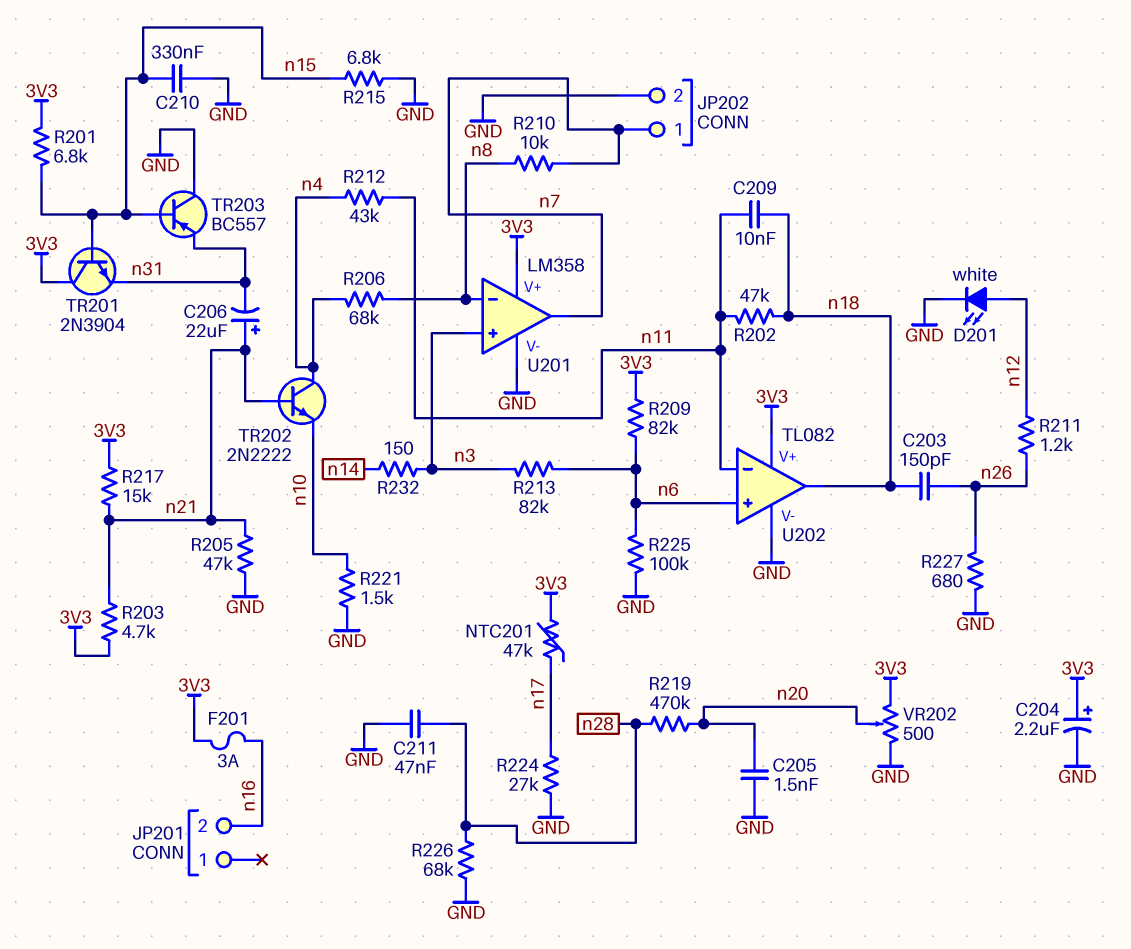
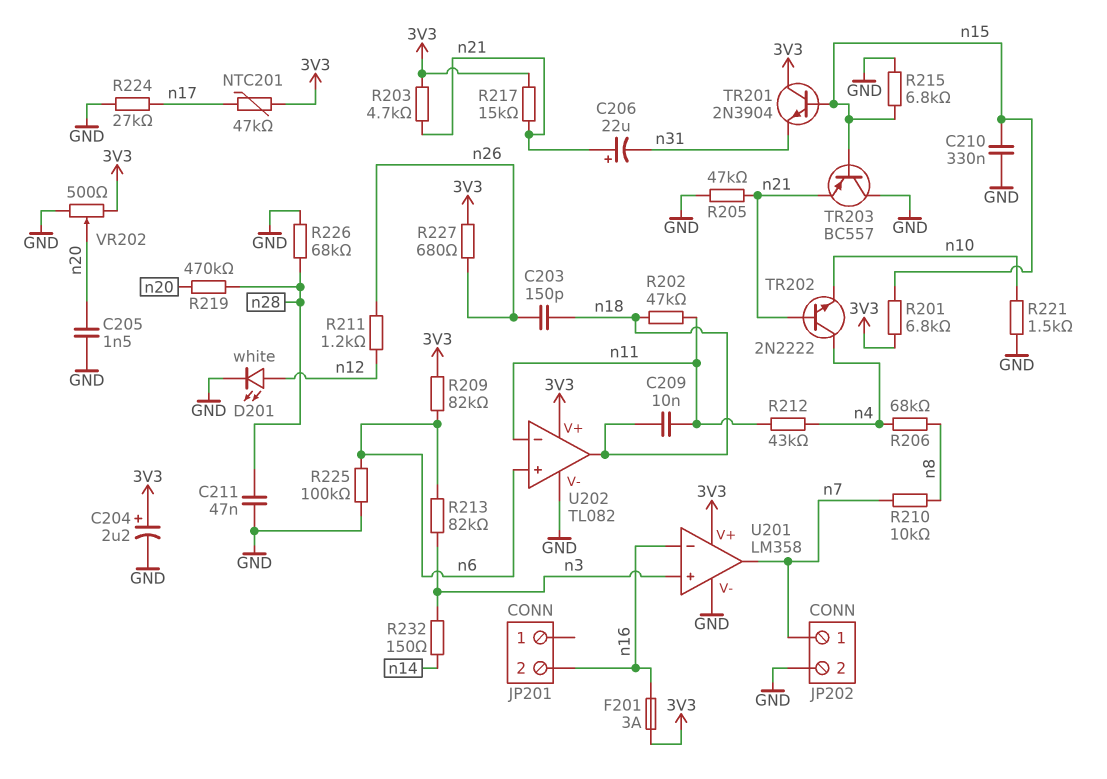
R227: 680 (GND, n26) -> 680 (3V3, n26)
TR203: PNP BC557 (B n15, C GND, E n31) -> PNP BC557 (B n15, C GND, E n21)
U201 pin in-: n8 -> n16

